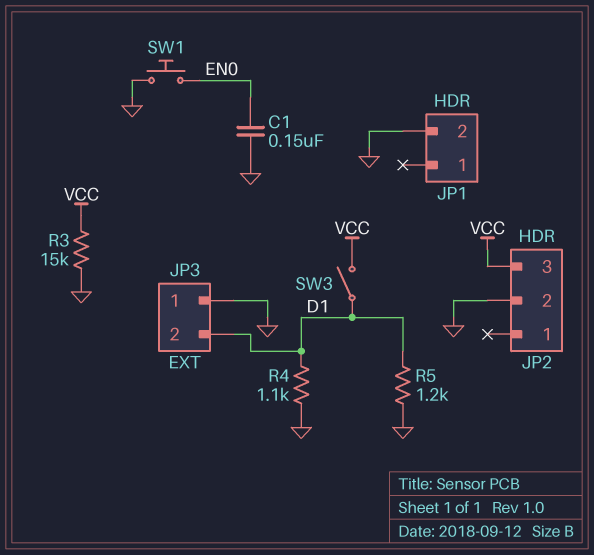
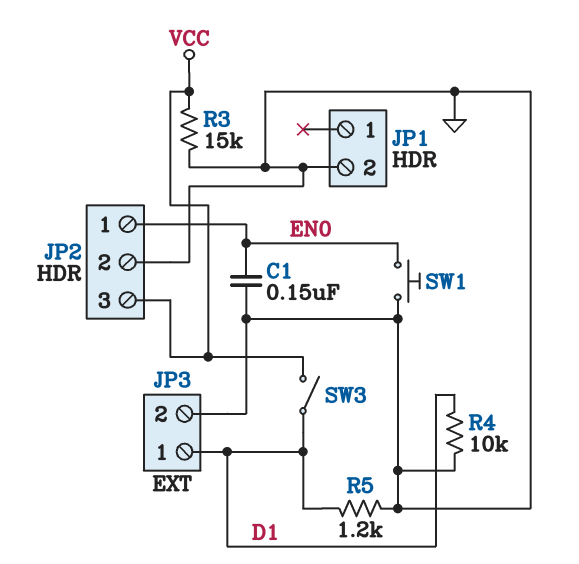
JP2 pin 1: none -> EN0
JP3 pin 1: GND -> D1
JP3 pin 2: D1 -> GND
R4: 1.1k (D1, GND) -> 10k (D1, GND)

